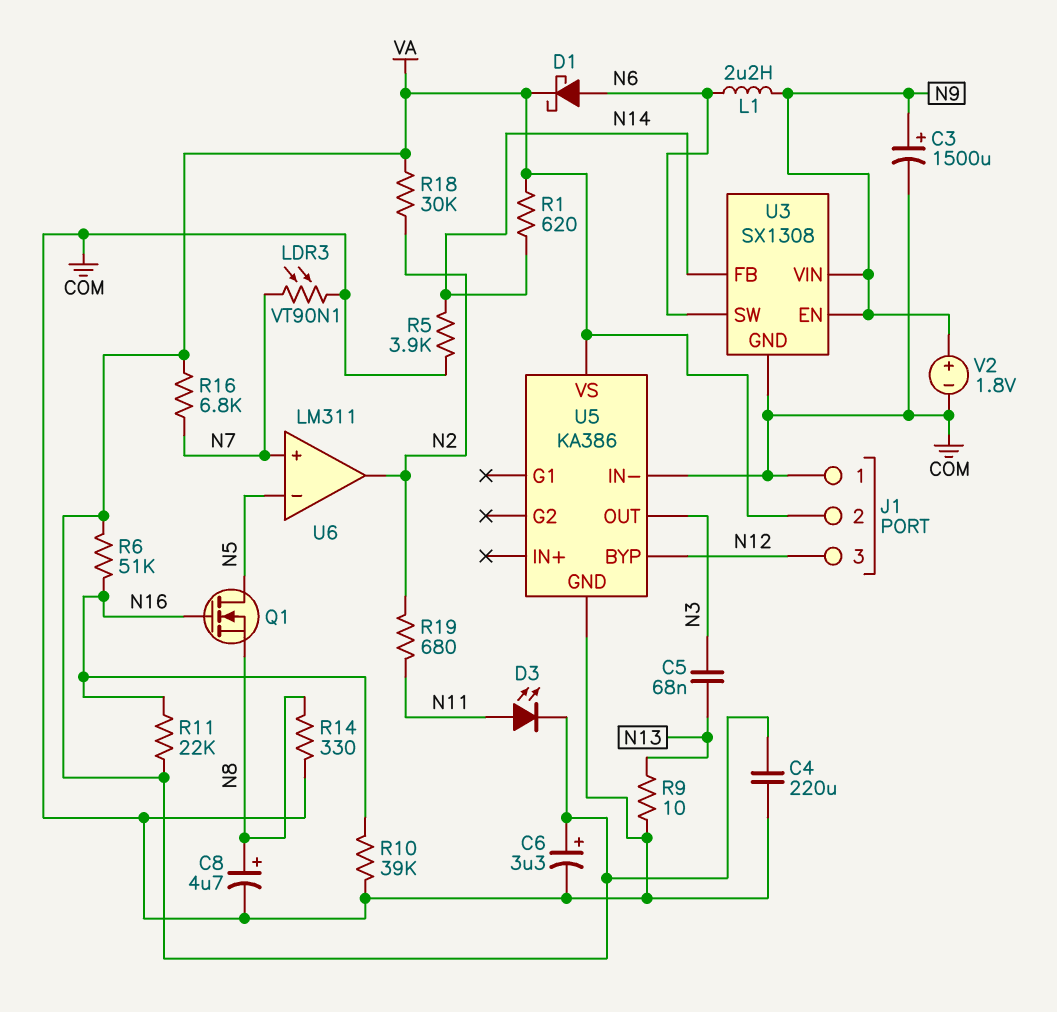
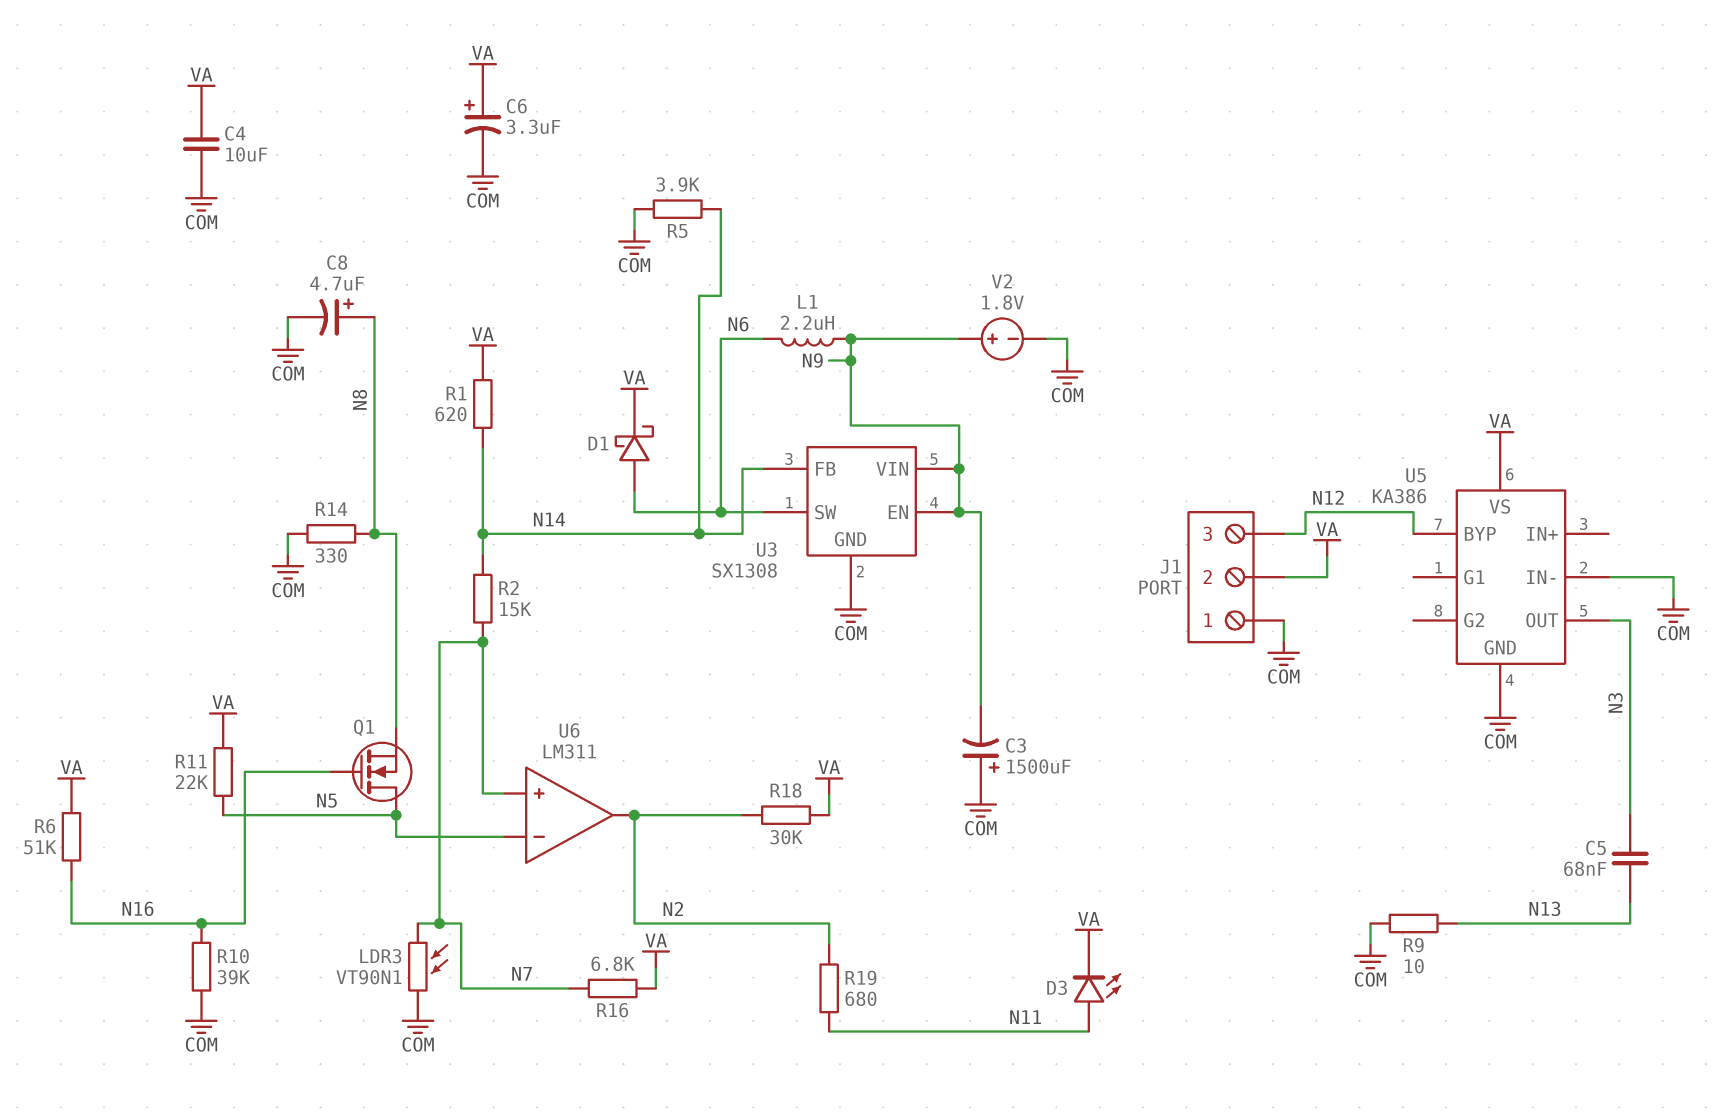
C3: 1500uF (plus N9, minus COM) -> 1500uF (plus COM, minus N9)
C4: 220uF (COM, VA) -> 10uF (COM, VA)
R2: none -> 15k (N7, N14)
R11: 22k (N16, VA) -> 22k (N5, VA)

